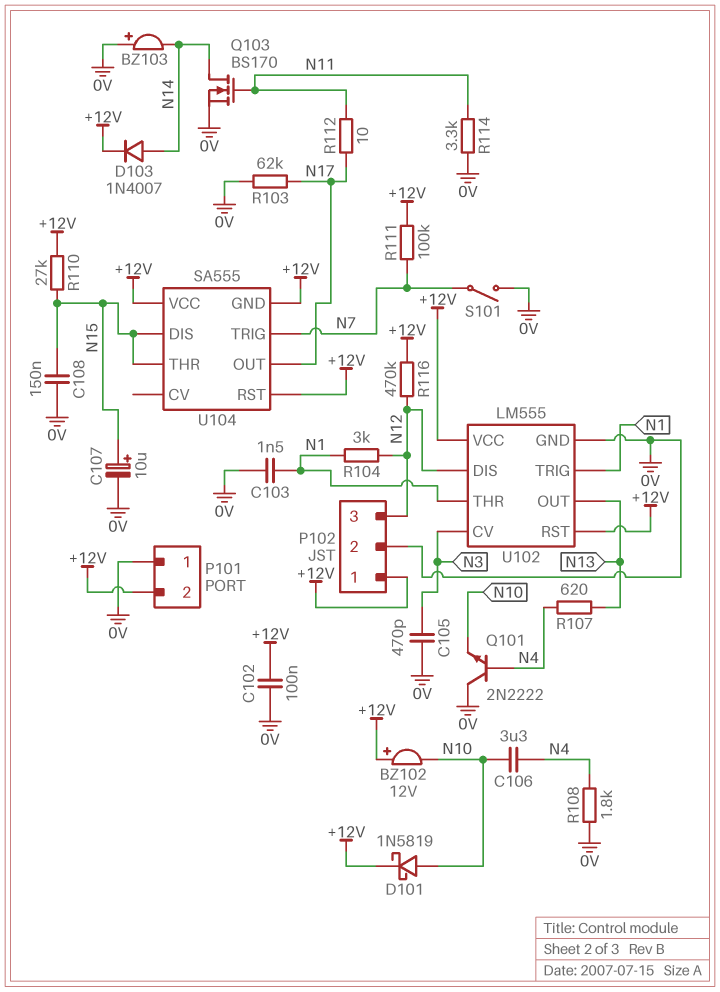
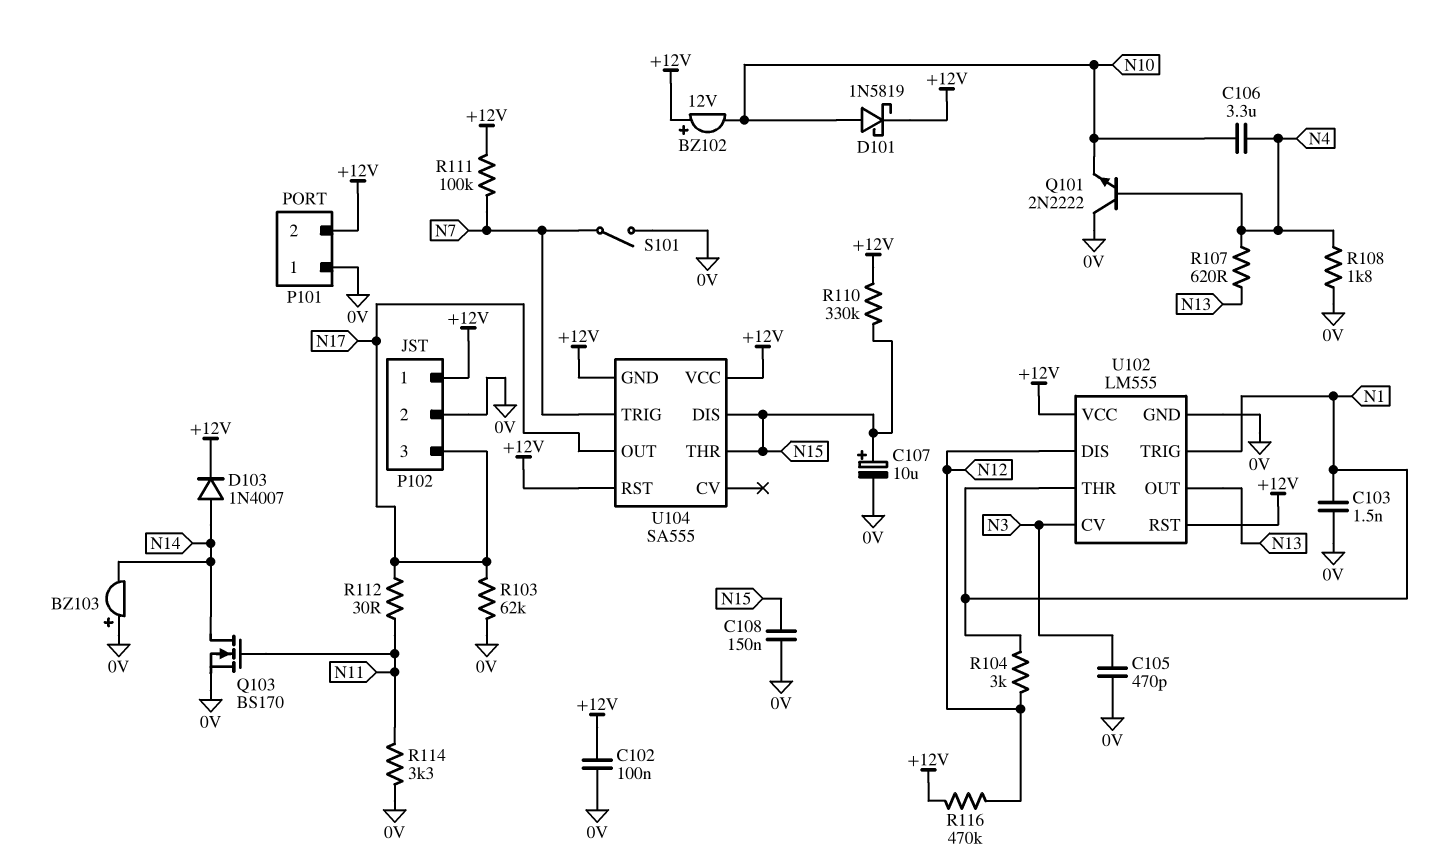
P102 pin 3: N12 -> N17
R110: 27k (+12V, N15) -> 330k (+12V, N15)
R112: 10 (N11, N17) -> 30 (N11, N17)

